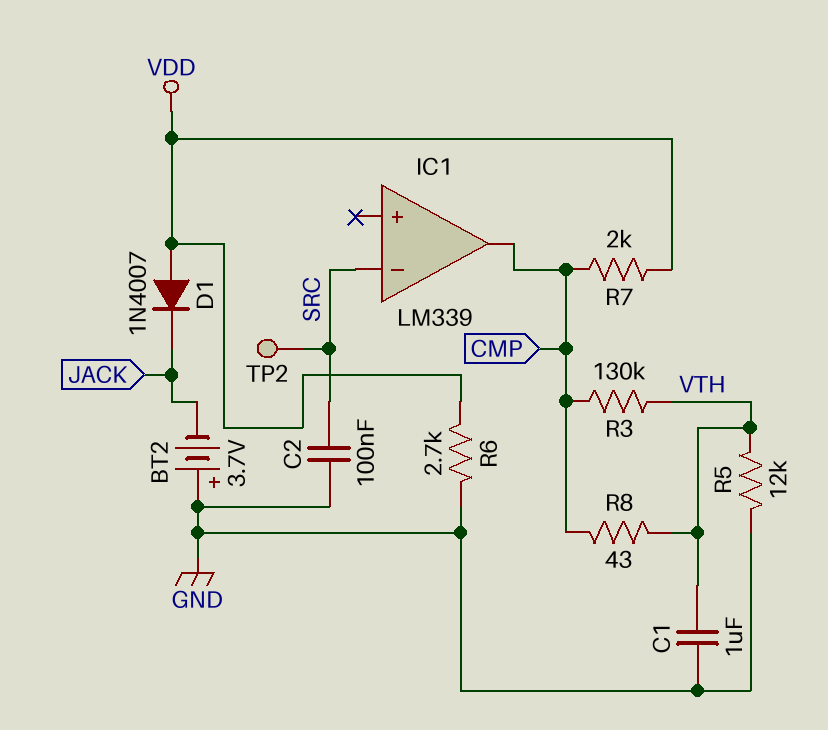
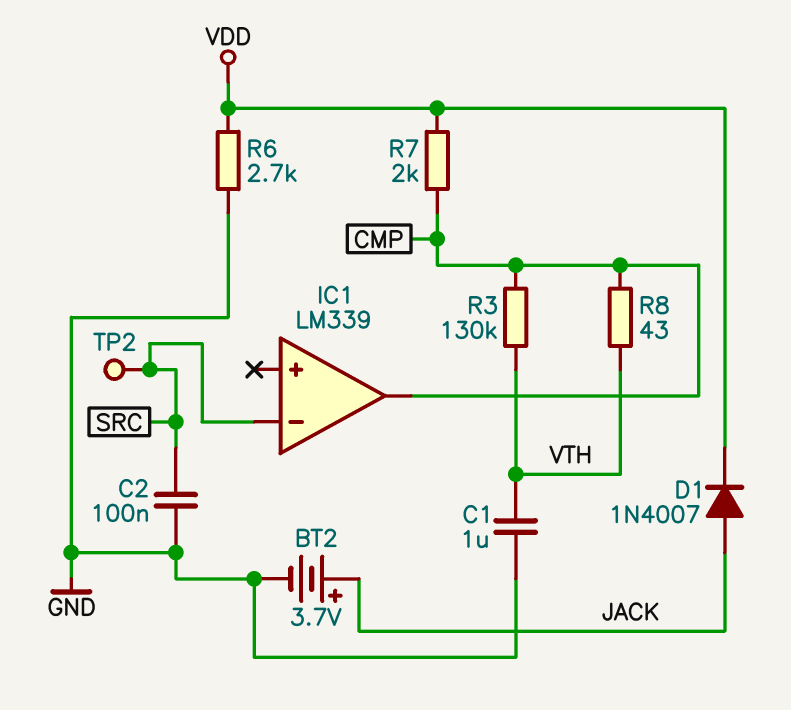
BT2: 3.7V (plus GND, minus JACK) -> 3.7V (plus JACK, minus GND)
D1: diode 1N4007 (A VDD, K JACK) -> diode 1N4007 (A JACK, K VDD)
R5: 12k (GND, VTH) -> none

